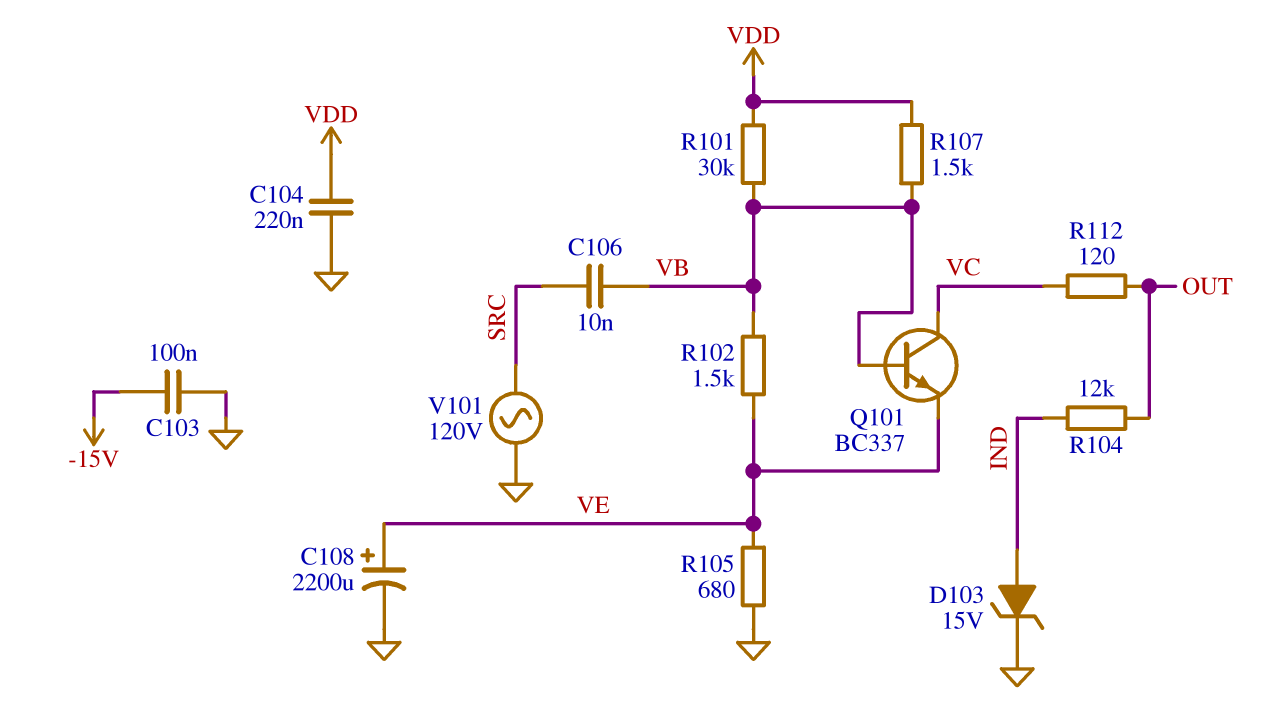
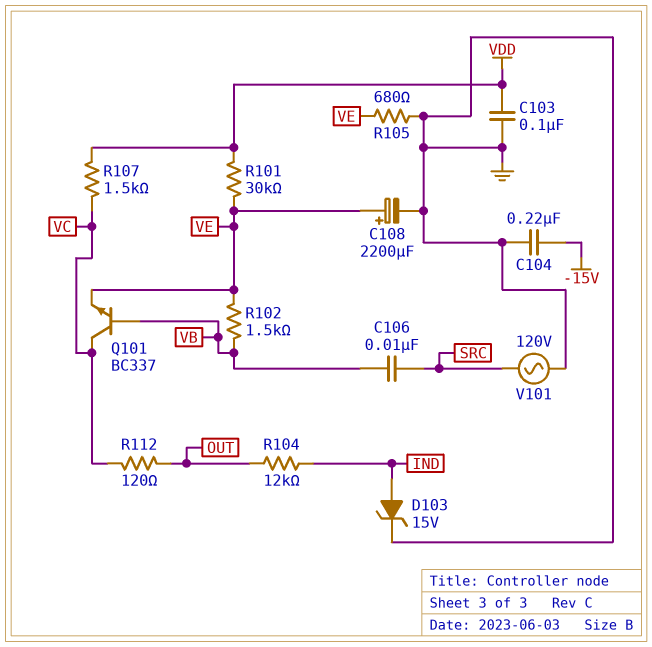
C103: 100nF (-15V, GND) -> 100nF (GND, VDD)
C104: 220nF (GND, VDD) -> 220nF (-15V, GND)
R101: 30k (VB, VDD) -> 30k (VDD, VE)
R107: 1.5k (VB, VDD) -> 1.5k (VC, VDD)

